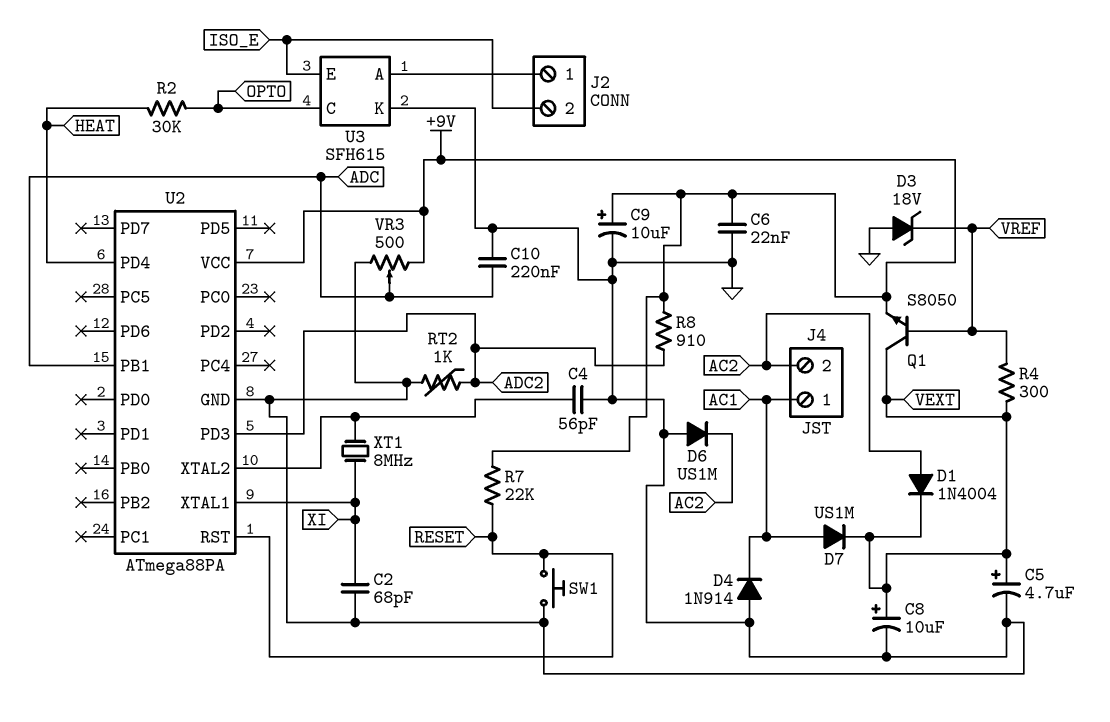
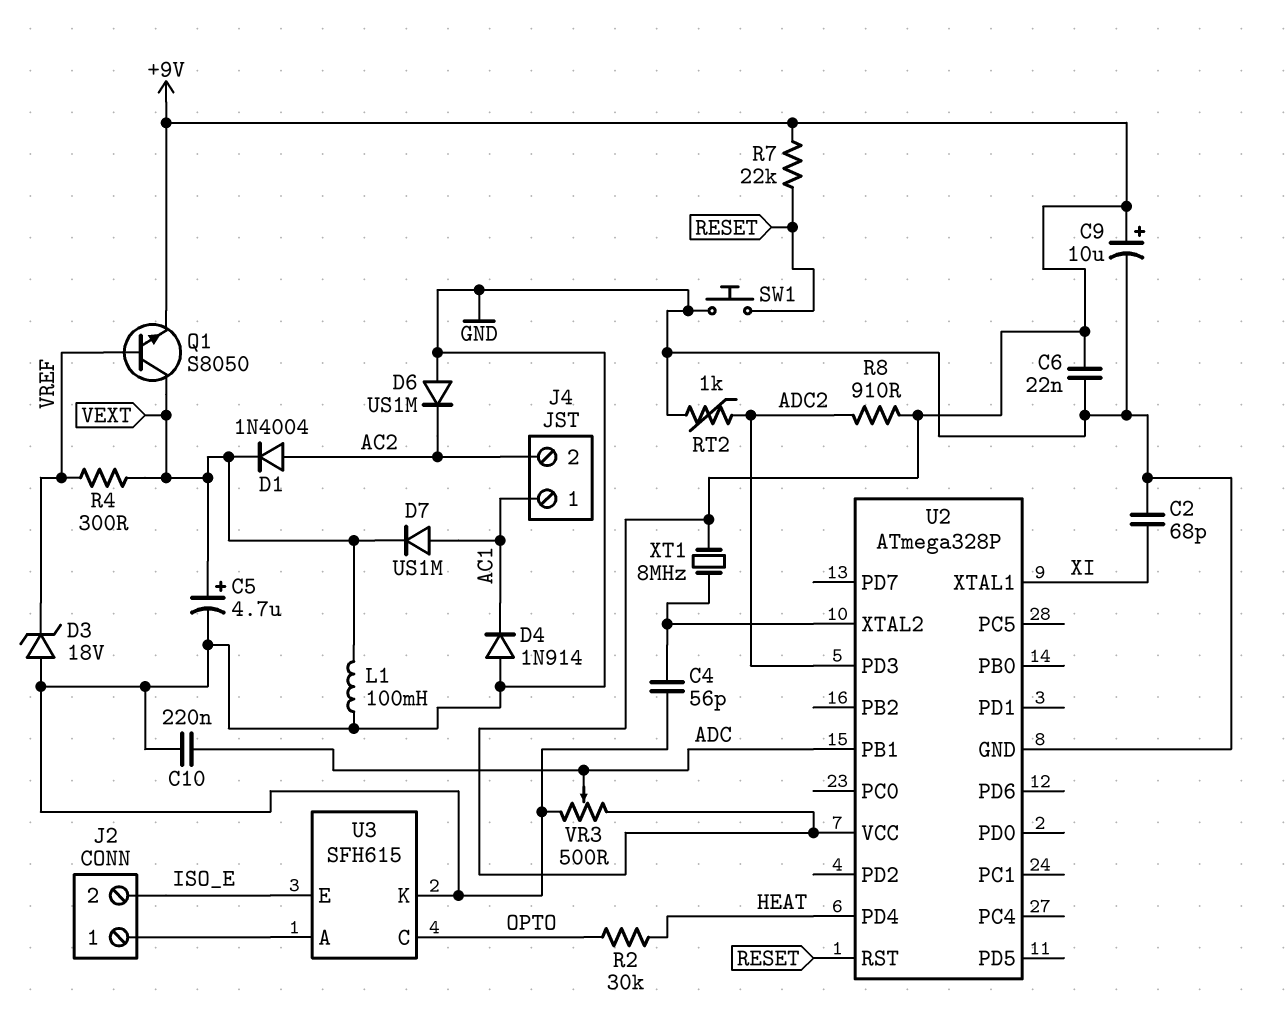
C8: 10uF (plus VEXT, minus GND) -> none
L1: none -> 100mH (GND, VEXT)
U2: ATmega88PA -> ATmega328P
XT1: 8MHz (U2/XTAL2, XI) -> 8MHz (+9V, U2/XTAL2)

